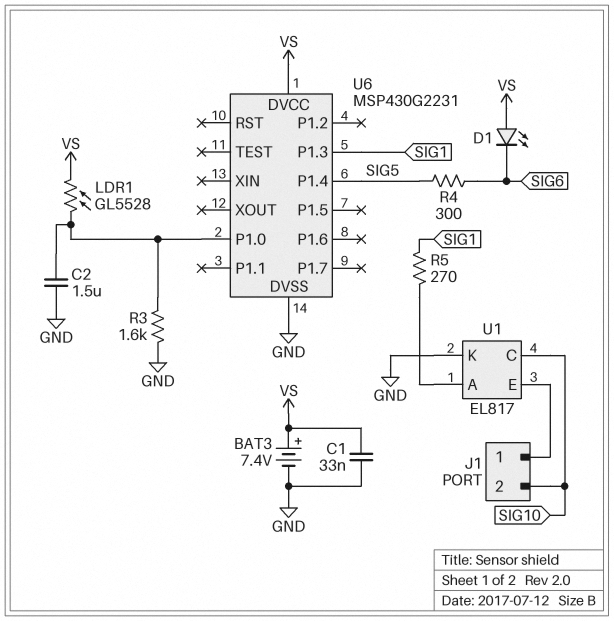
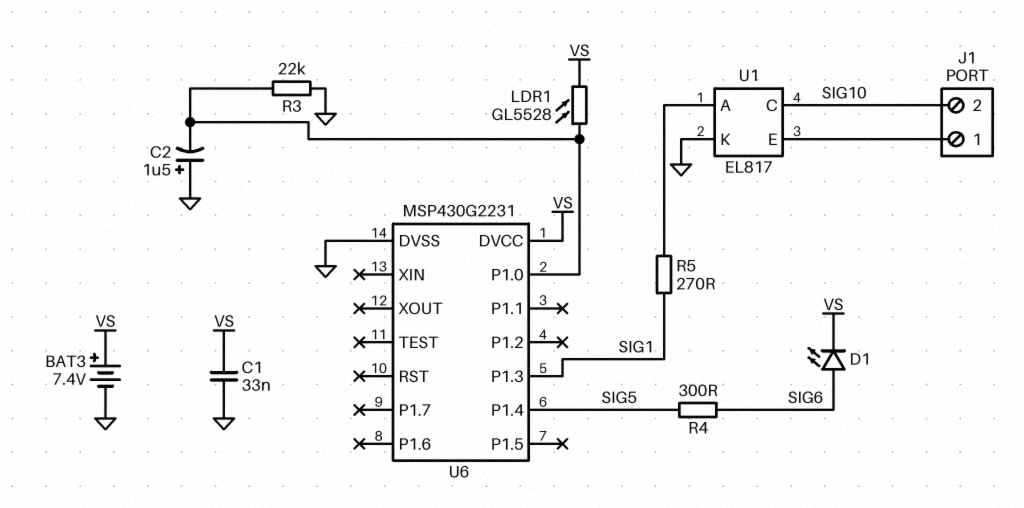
C2: 1.5uF (GND, U6/P1.0) -> 1.5uF (plus GND, minus U6/P1.0)
D1: LED (A VS, K SIG6) -> LED (A SIG6, K VS)
R3: 1.6k (GND, U6/P1.0) -> 22k (GND, U6/P1.0)

